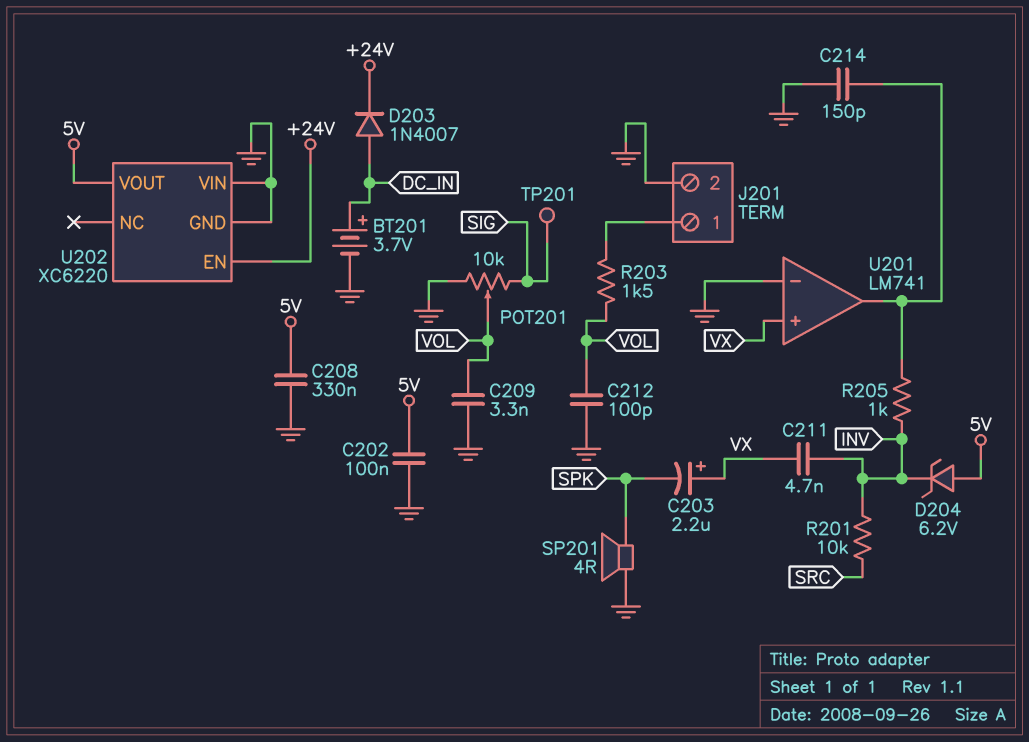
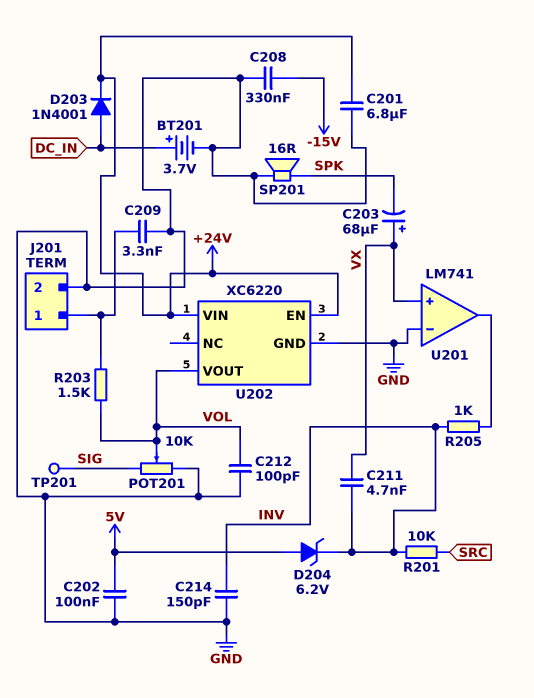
C201: none -> 6.8uF (+24V, GND)
C203: 2.2uF (plus VX, minus SPK) -> 68uF (plus VX, minus SPK)
C208: 330nF (5V, GND) -> 330nF (-15V, GND)
C209: 3.3nF (GND, VOL) -> 3.3nF (GND, J201/1)
C214: 150pF (GND, U201/out) -> 150pF (GND, INV)
D203: diode 1N4007 (A DC_IN, K +24V) -> diode 1N4001 (A DC_IN, K +24V)
SP201: speaker 4R (GND, SPK) -> speaker 16R (GND, SPK)
U202 pin VIN: GND -> +24V
U202 pin VOUT: 5V -> VOL

